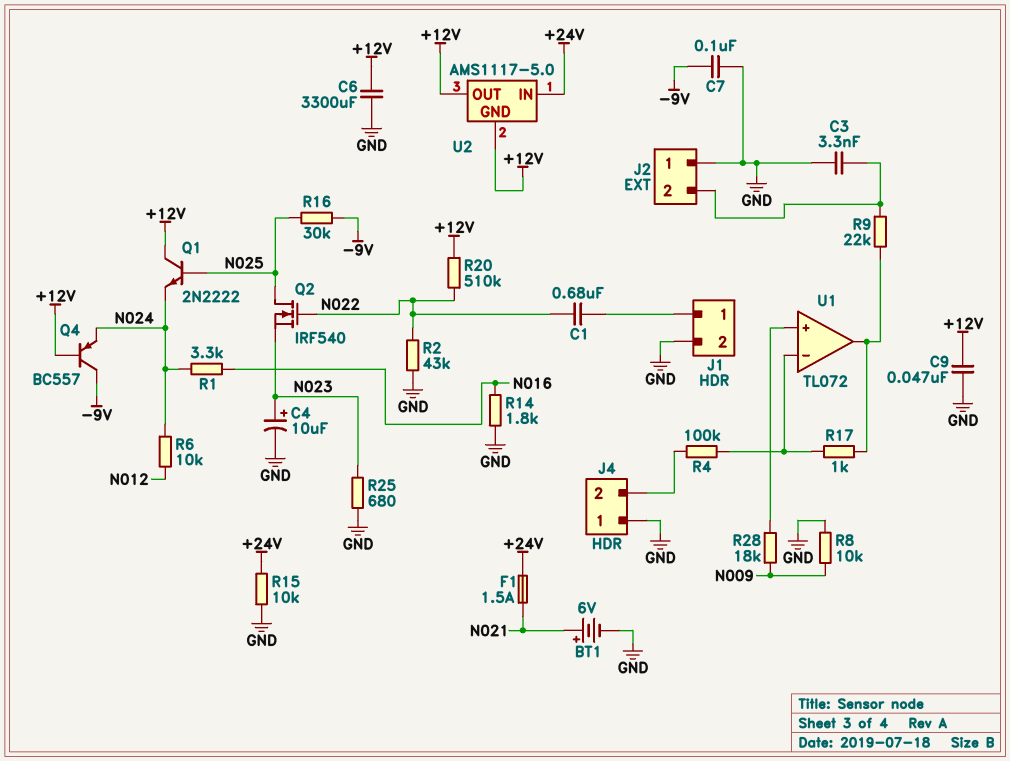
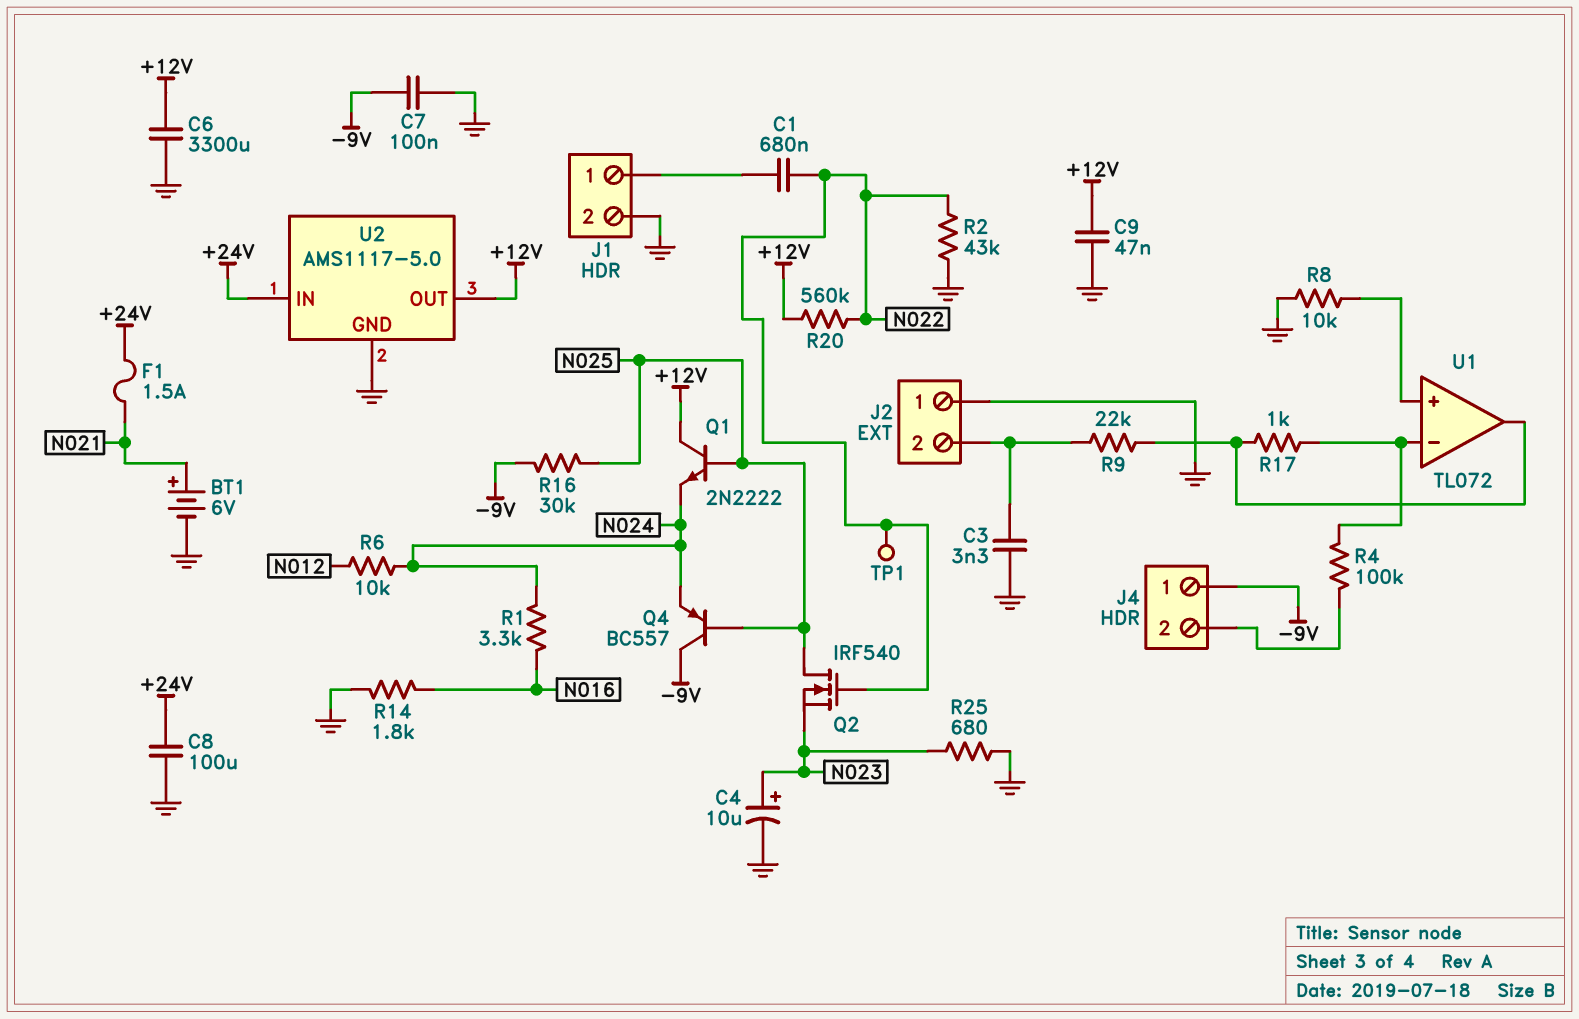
C8: none -> 100uF (+24V, GND)
J4 pin 1: GND -> -9V
Q4: PNP BC557 (B +12V, C -9V, E N024) -> PNP BC557 (B N025, C -9V, E N024)
R8: 10k (GND, N009) -> 10k (GND, U1/in+)
R15: 10k (+24V, GND) -> none
R20: 510k (+12V, N022) -> 560k (+12V, N022)
R28: 18k (N009, U1/in+) -> none
TP1: none -> test point (N022)
U2 pin GND: +12V -> GND

